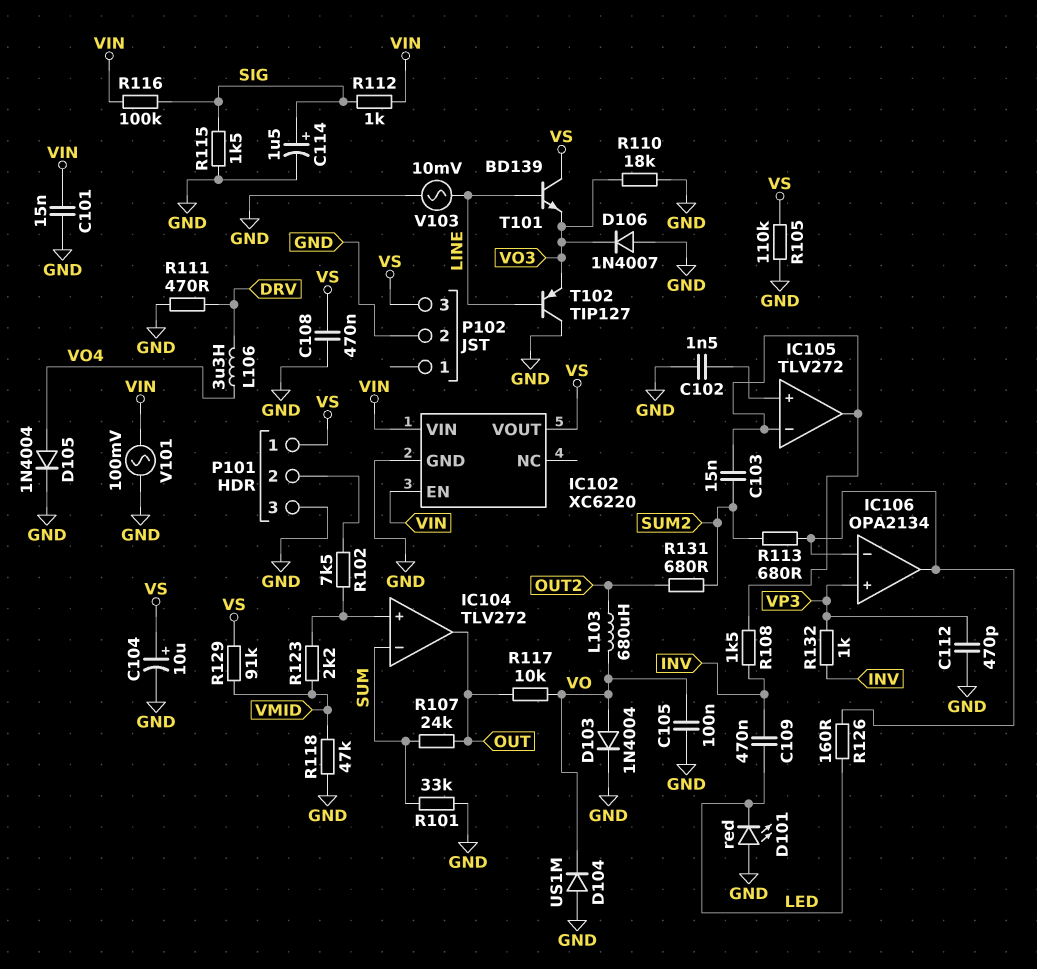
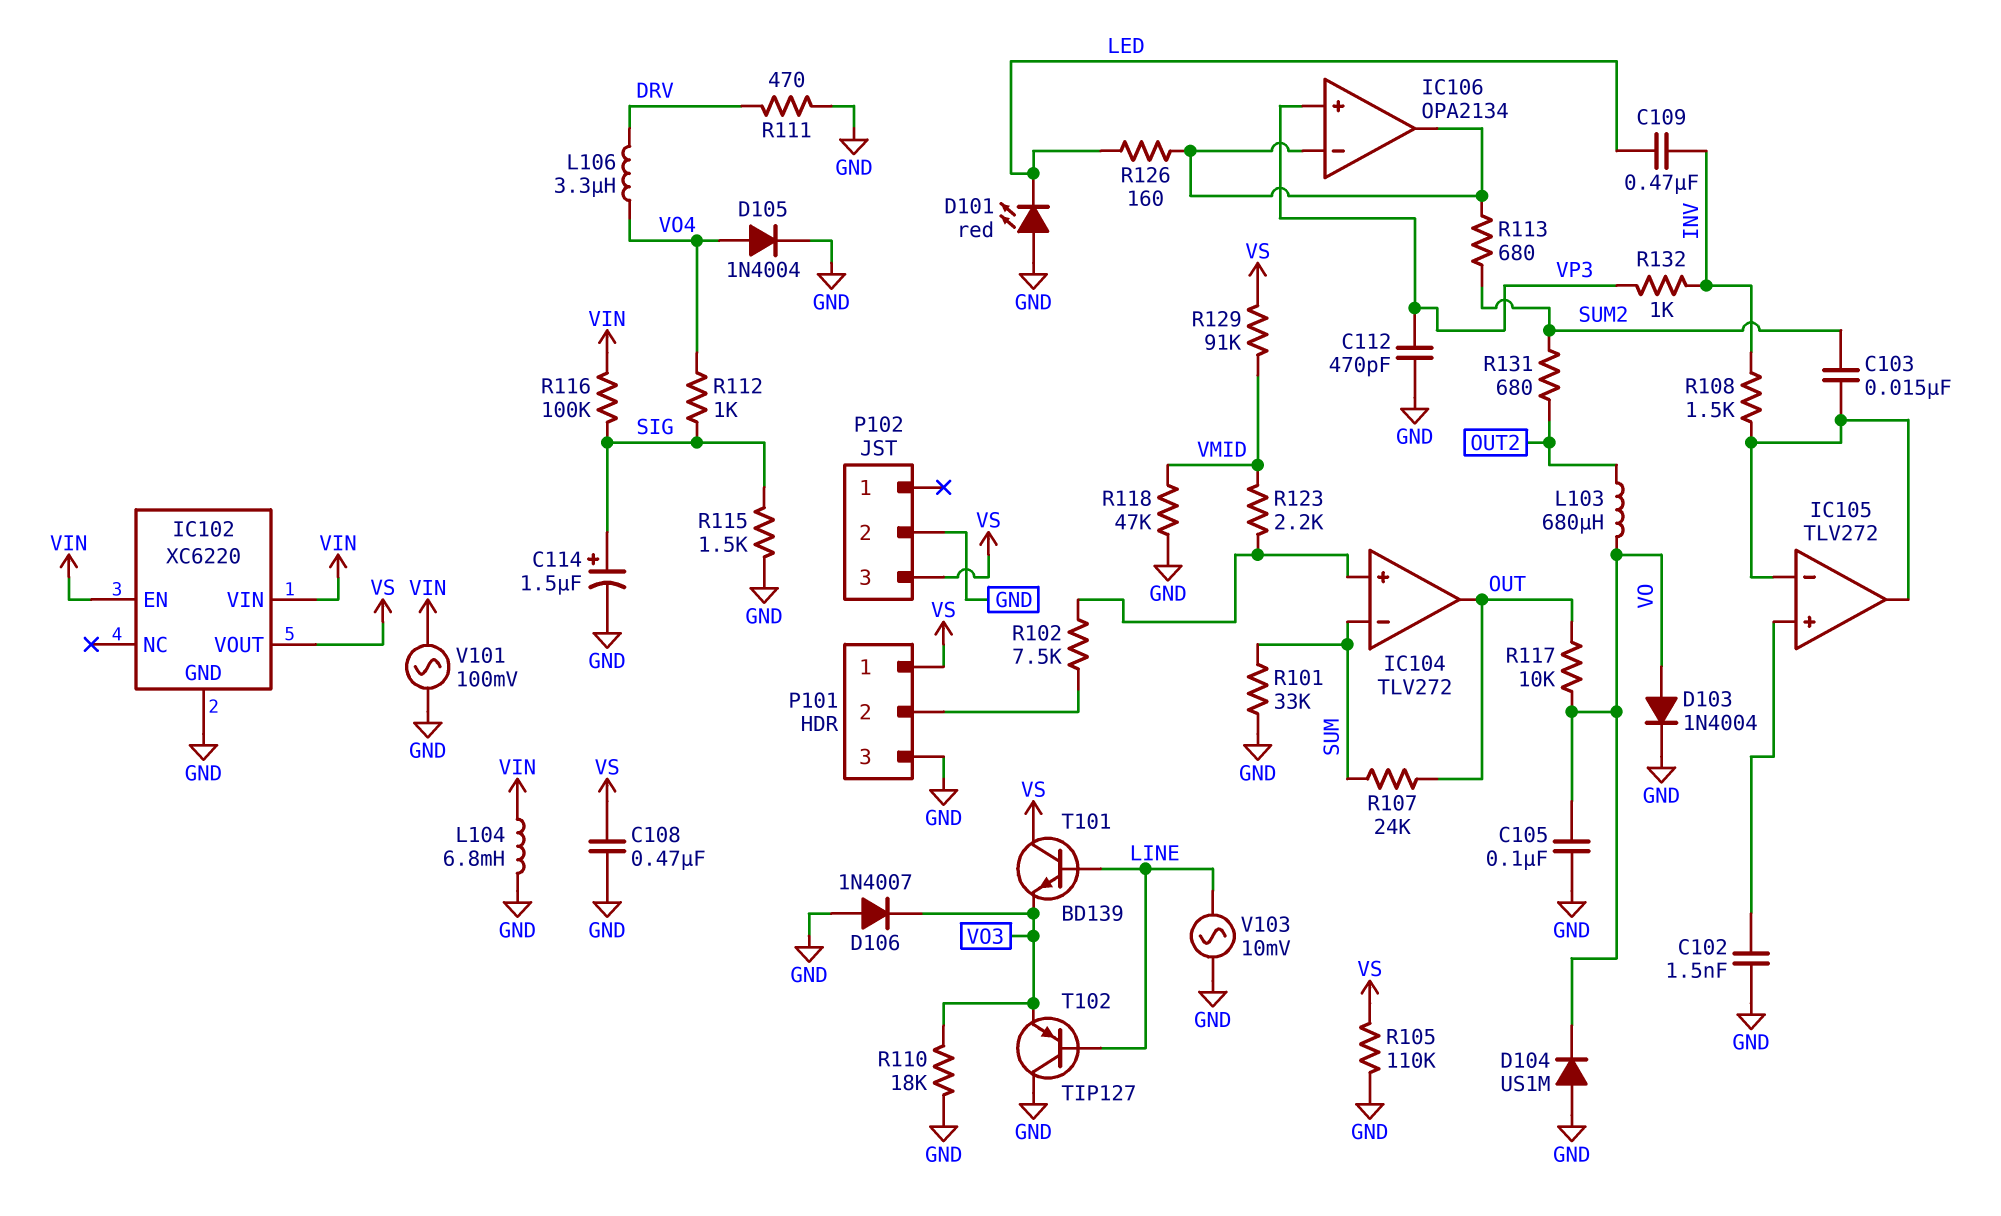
C101: 15nF (GND, VIN) -> none
C104: 10uF (plus VS, minus GND) -> none
L104: none -> 6.8mH (GND, VIN)
R112: 1k (SIG, VIN) -> 1k (SIG, VO4)

